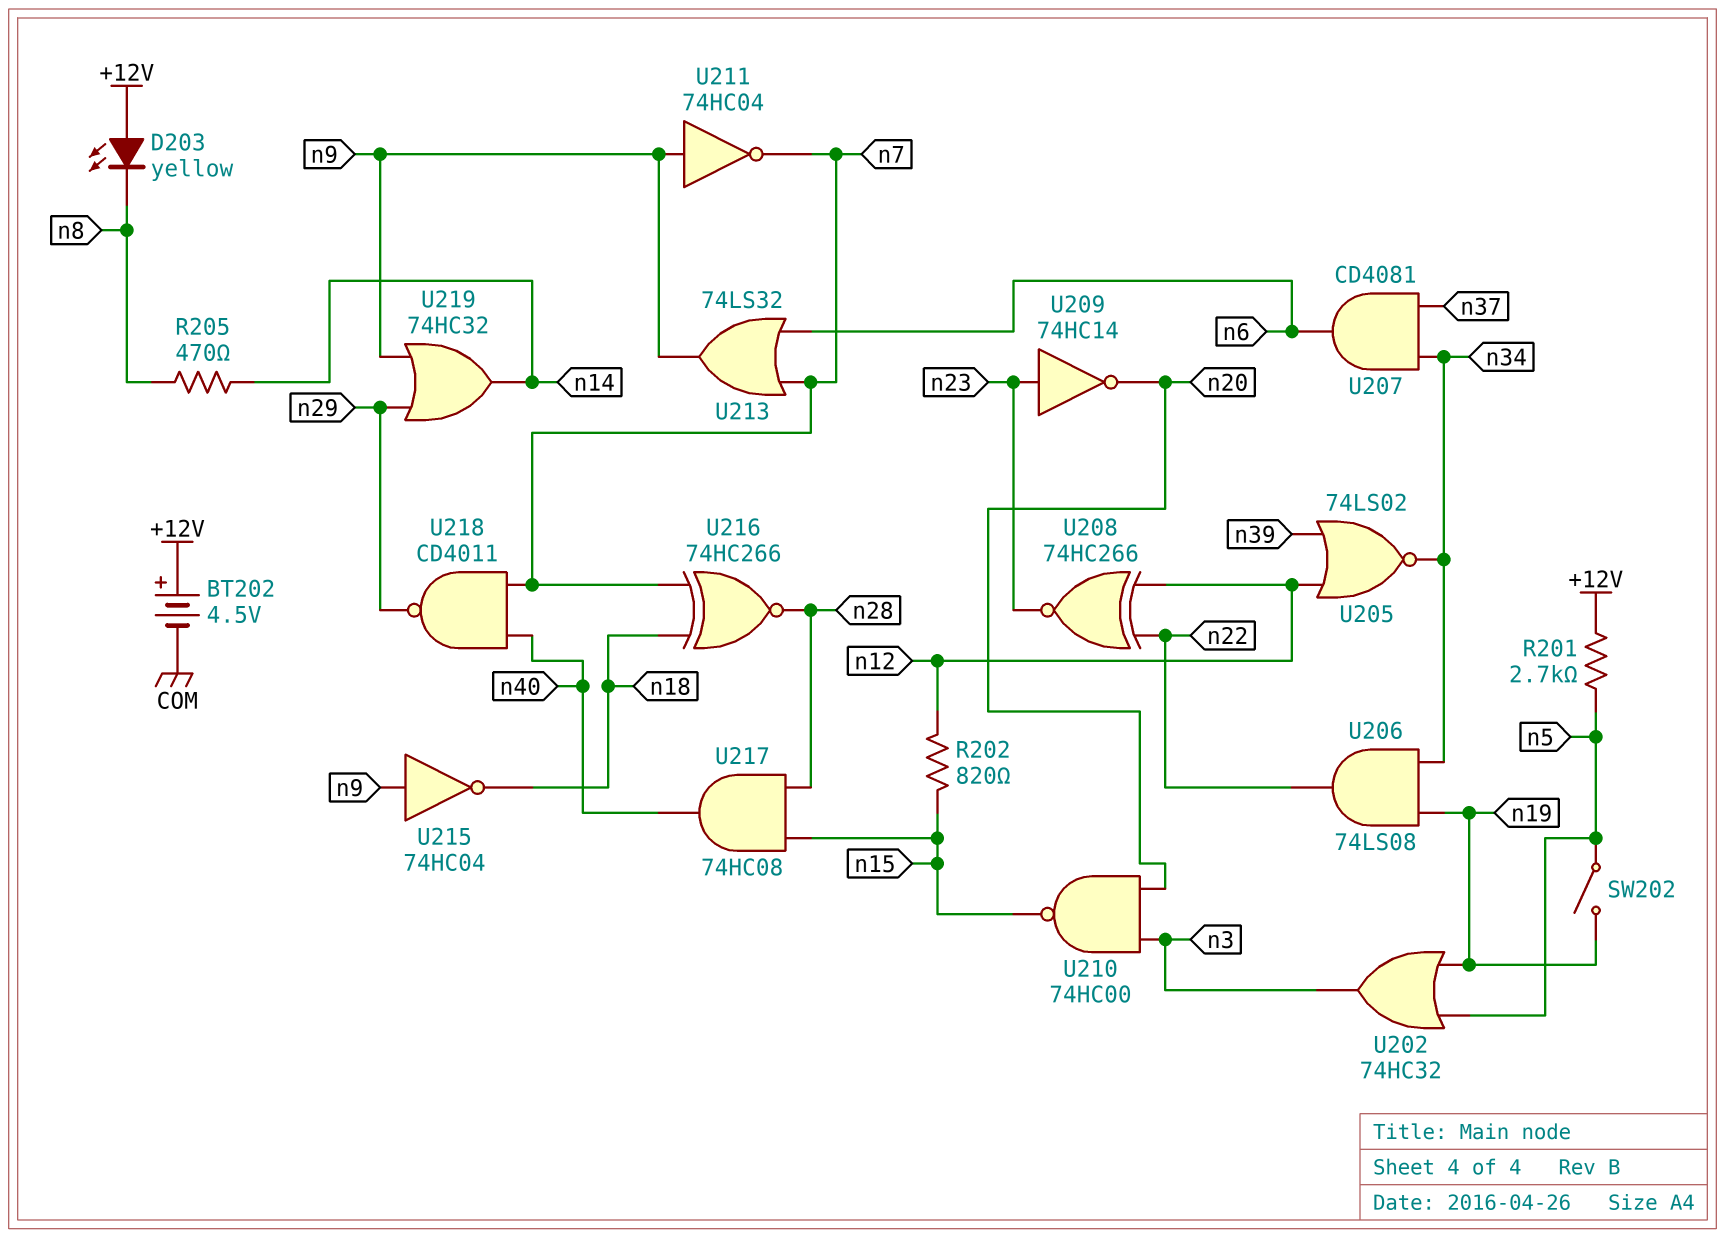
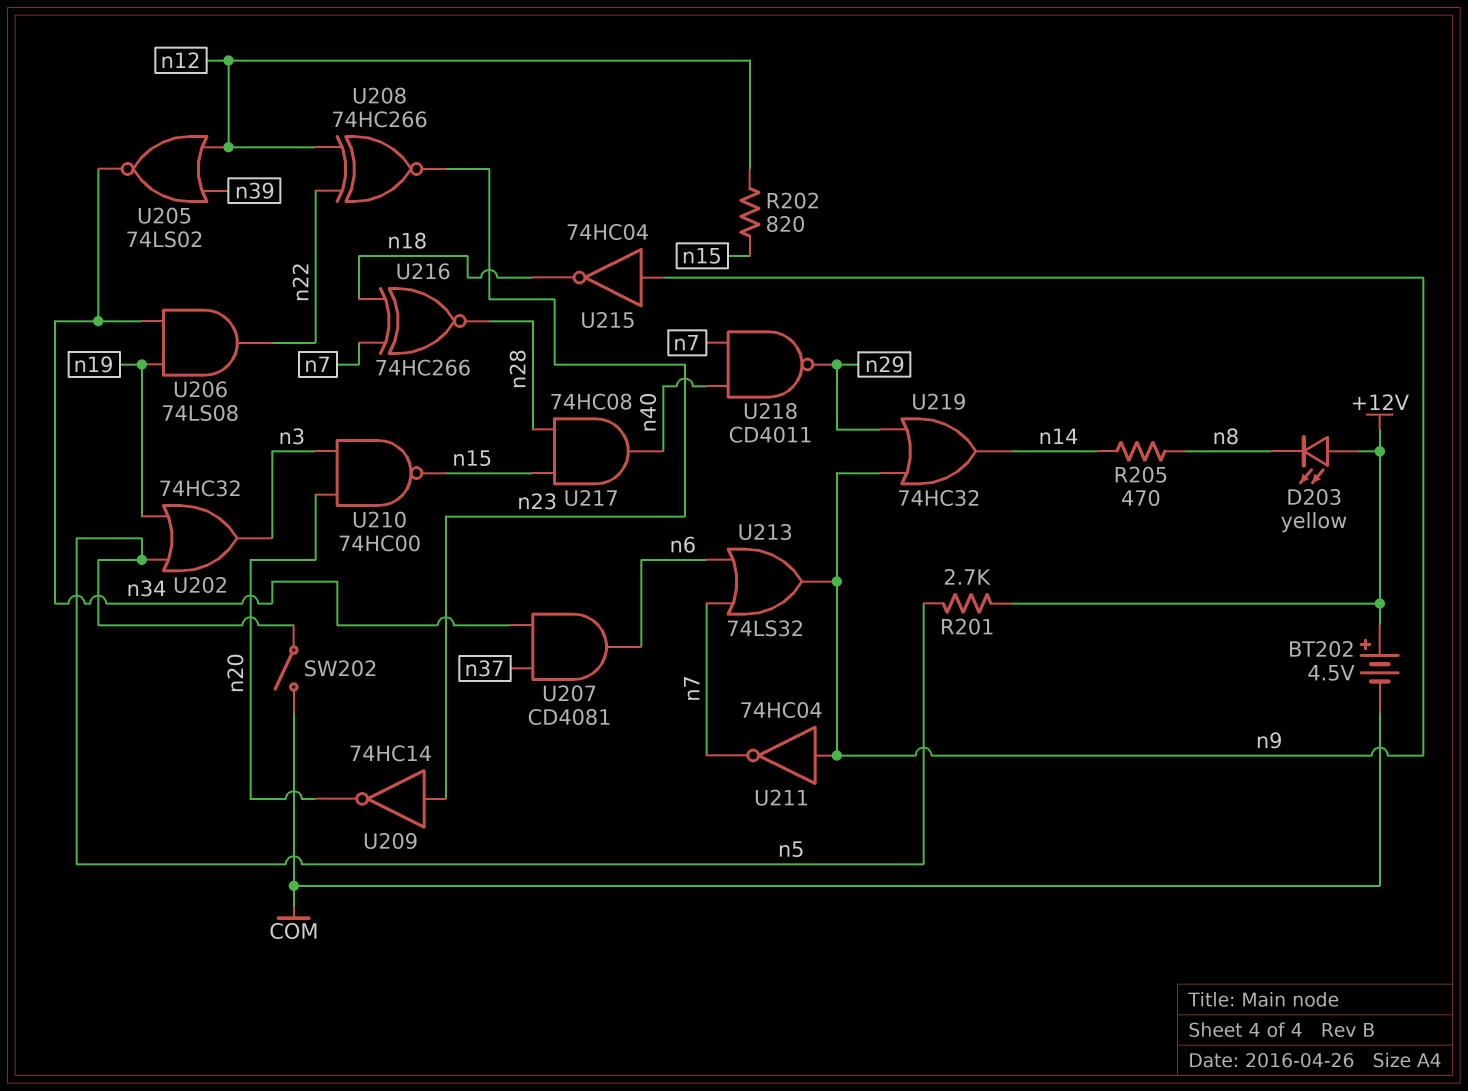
SW202: switch (n5, n19) -> switch (COM, n5)

